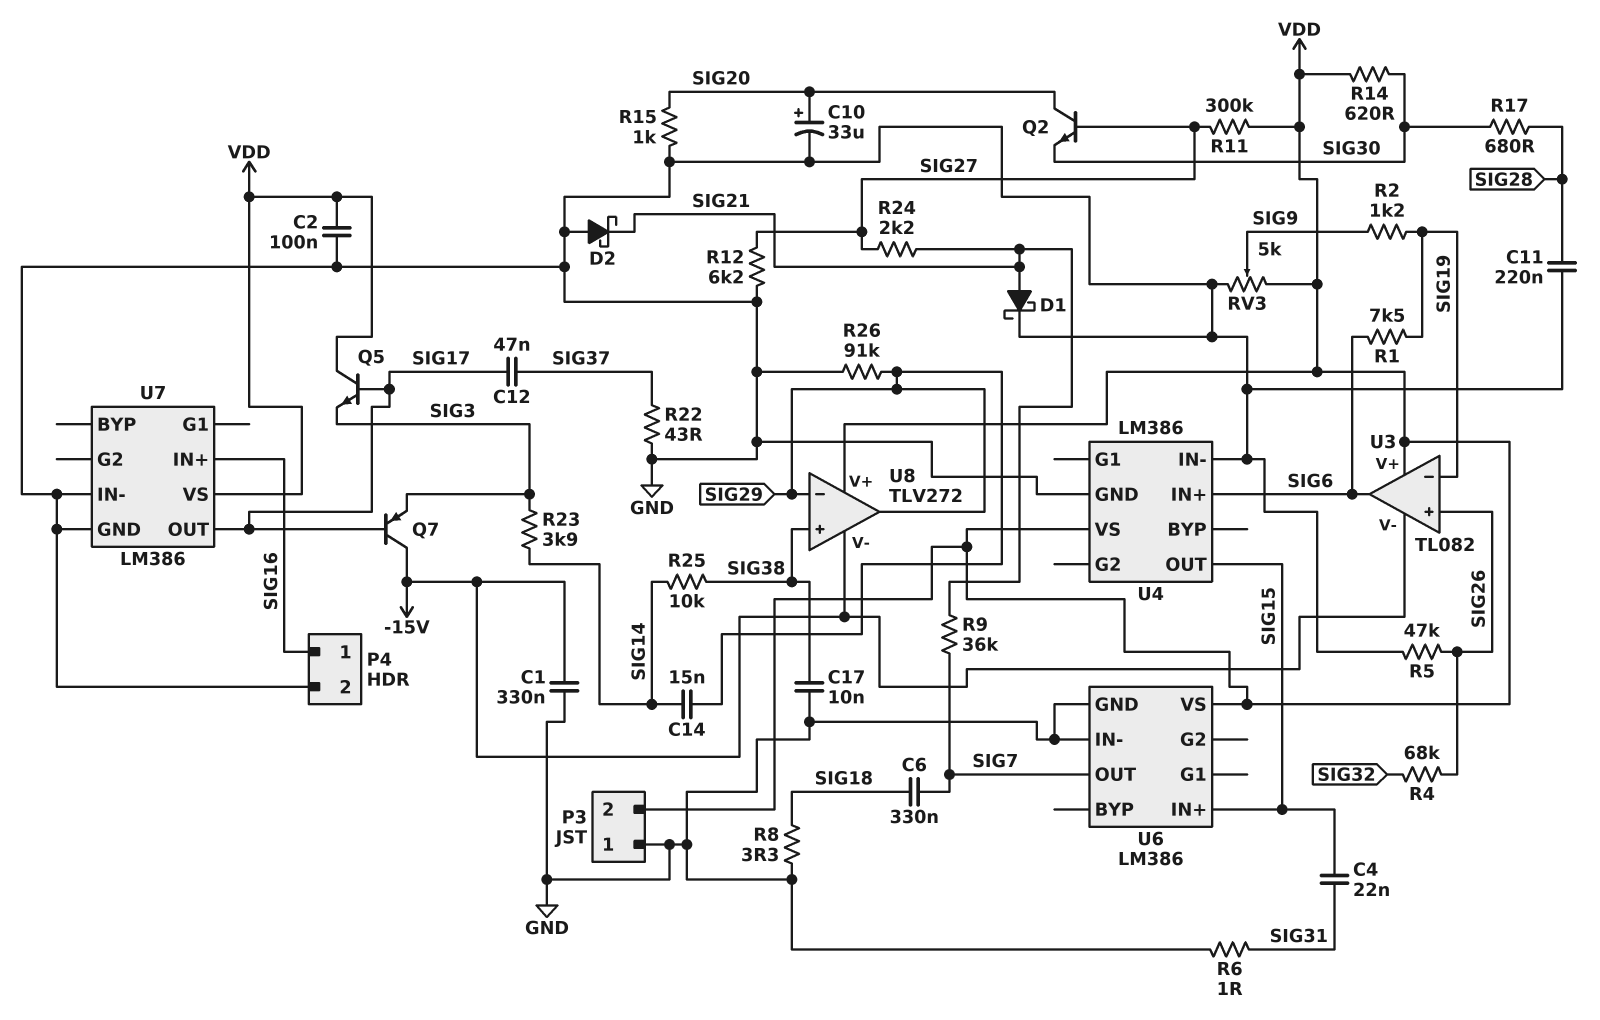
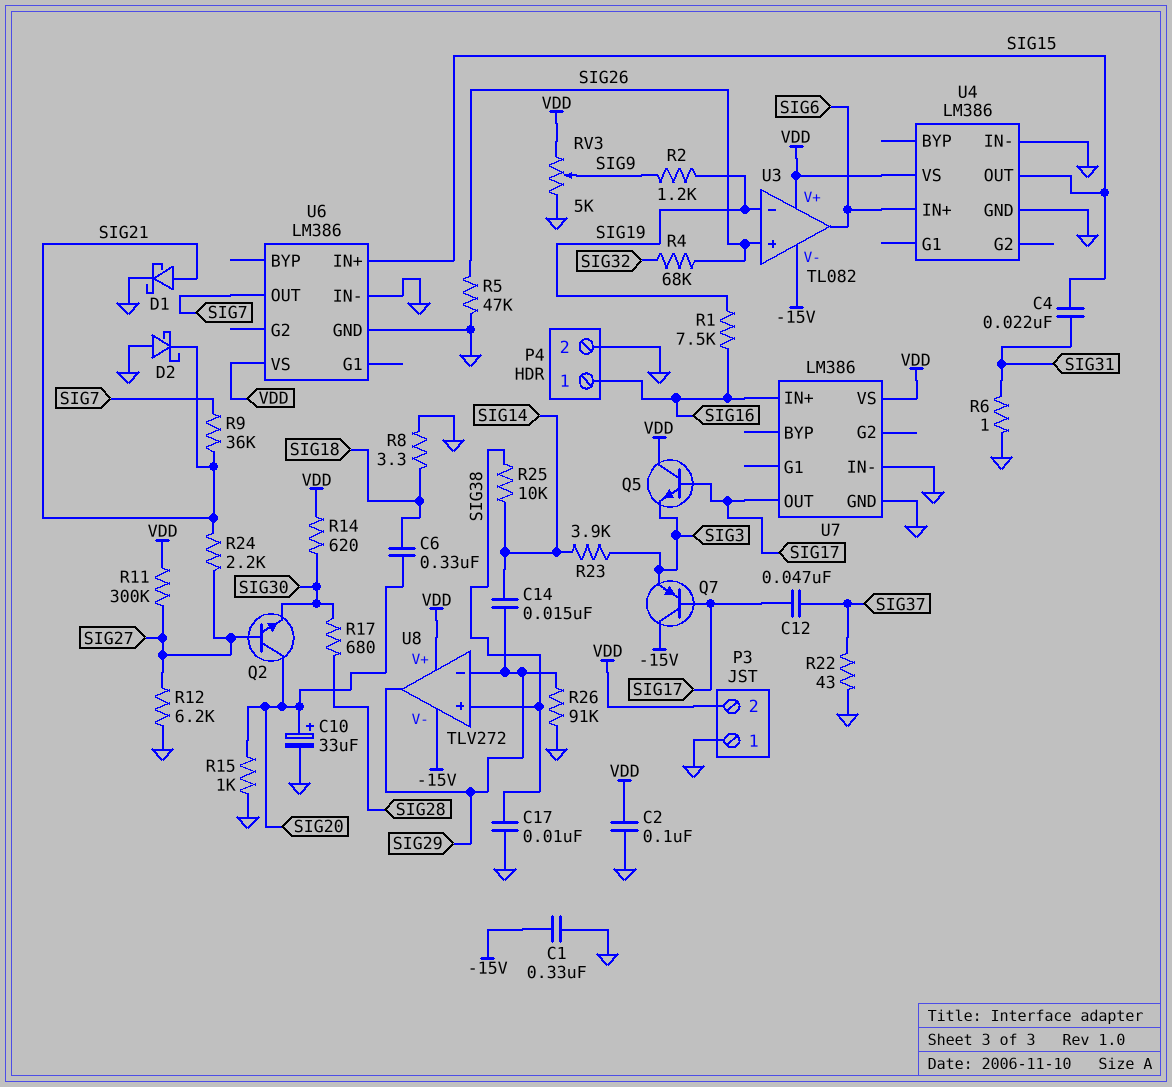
C6: 330nF (SIG7, SIG18) -> 330nF (SIG18, SIG20)
C11: 220nF (GND, SIG28) -> none
R1: 7.5k (SIG6, SIG19) -> 7.5k (SIG16, SIG19)

